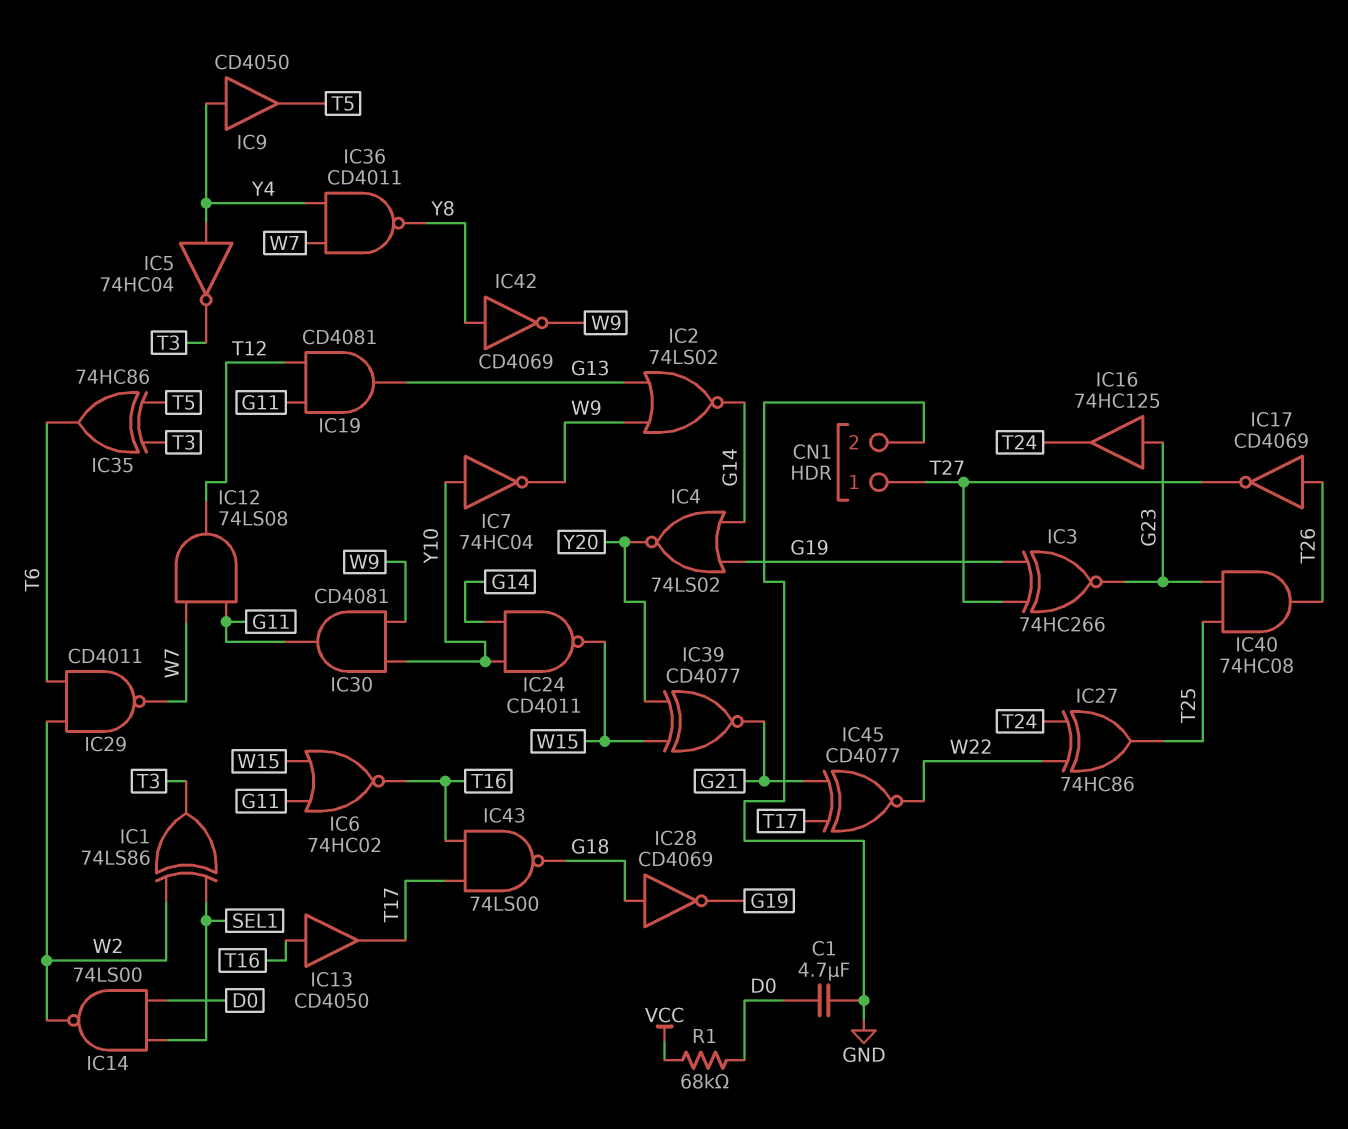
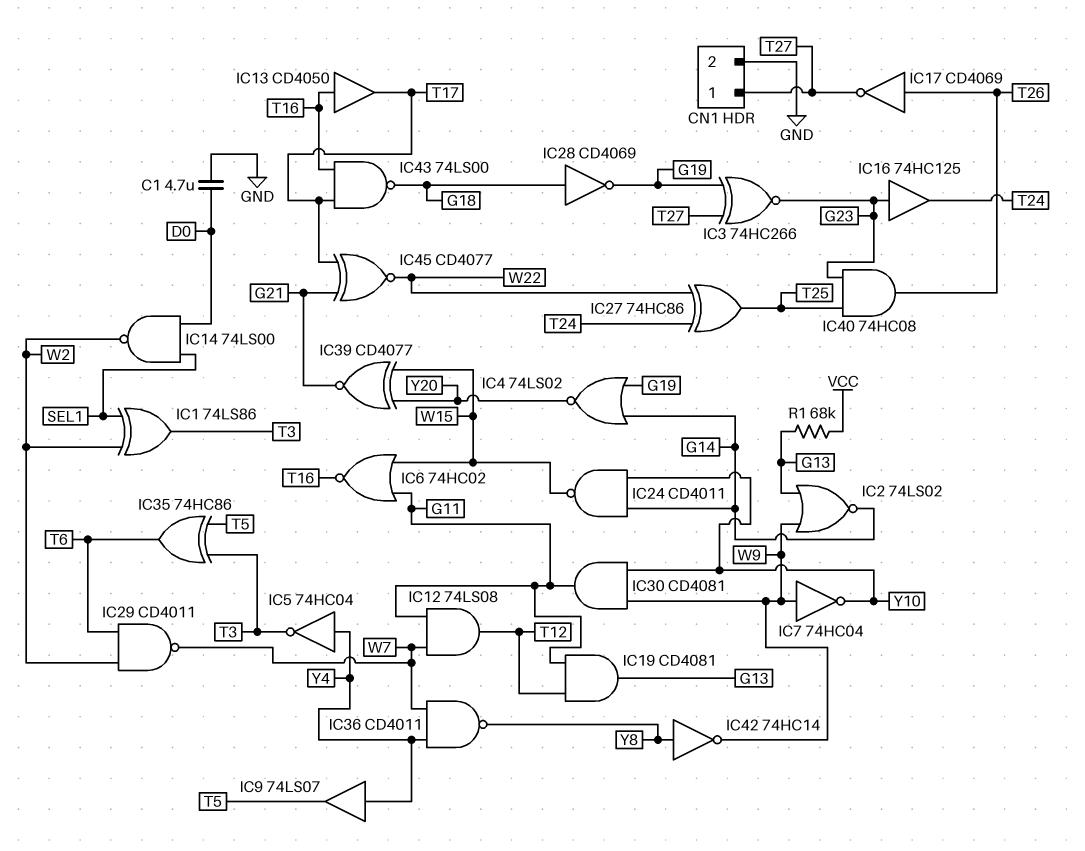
IC7: NOT 74HC04 (in Y10, out W9) -> NOT 74HC04 (in W9, out Y10)
IC9: buffer CD4050 (in Y4, out T5) -> buffer 74LS07 (in Y4, out T5)
IC42: NOT CD4069 (in Y8, out W9) -> NOT 74HC14 (in Y8, out W9)
R1: 68k (D0, VCC) -> 68k (G13, VCC)

